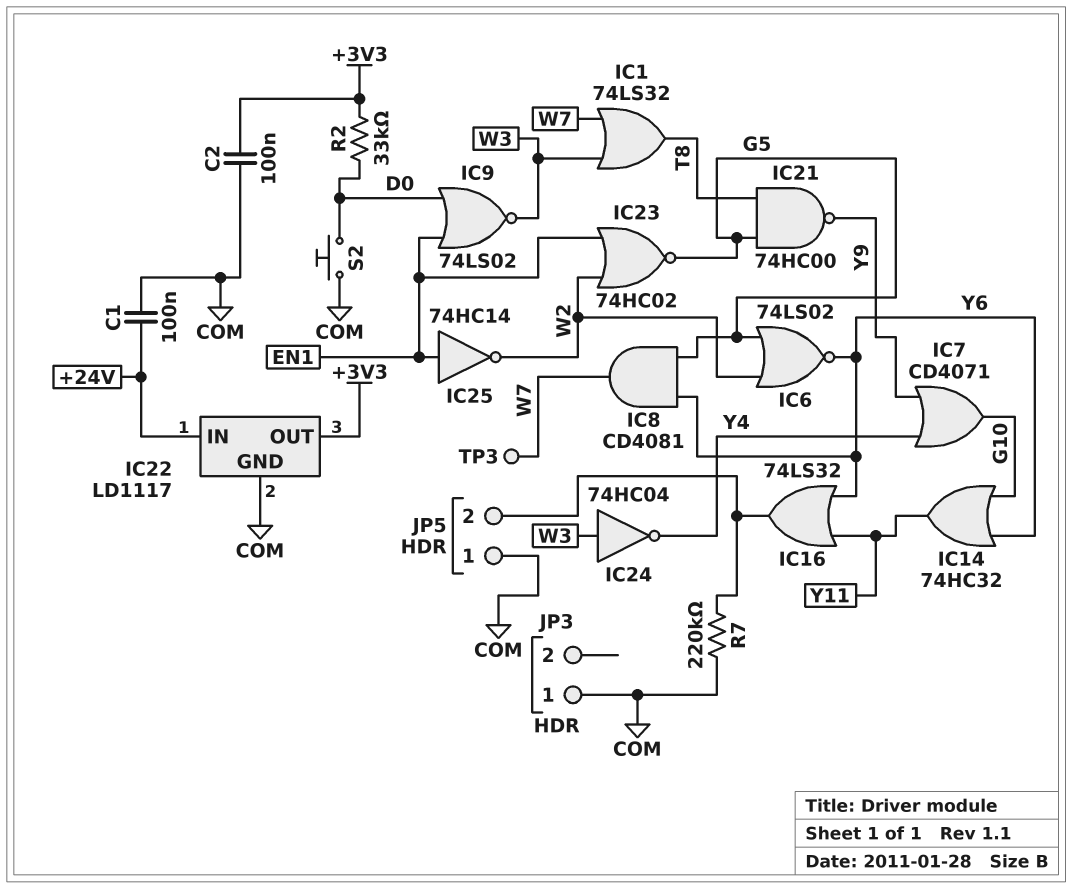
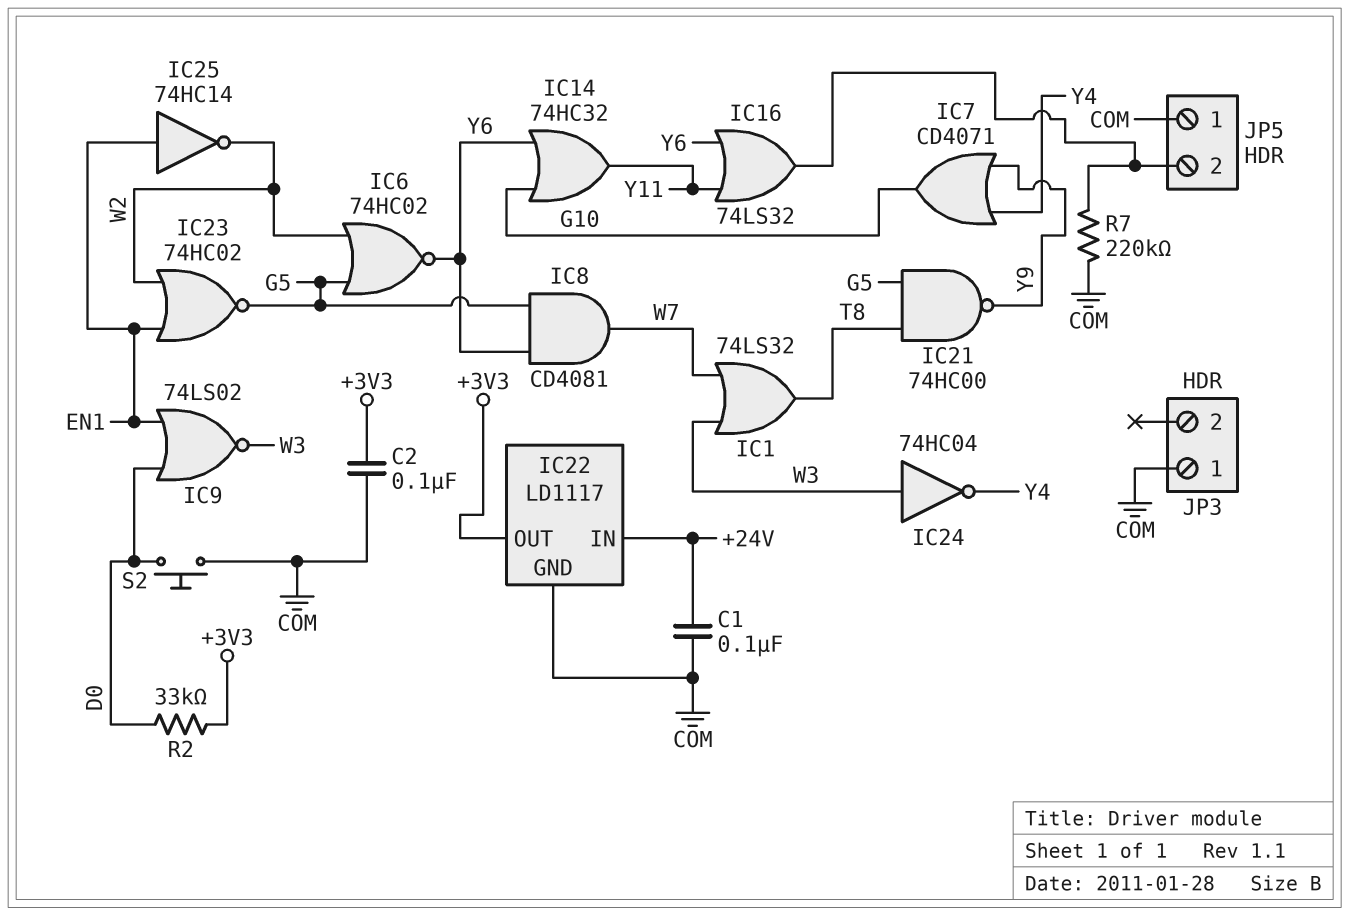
IC6: NOR 74LS02 (in G5, in W2, out Y6) -> NOR 74HC02 (in G5, in W2, out Y6)
TP3: test point (W7) -> none

